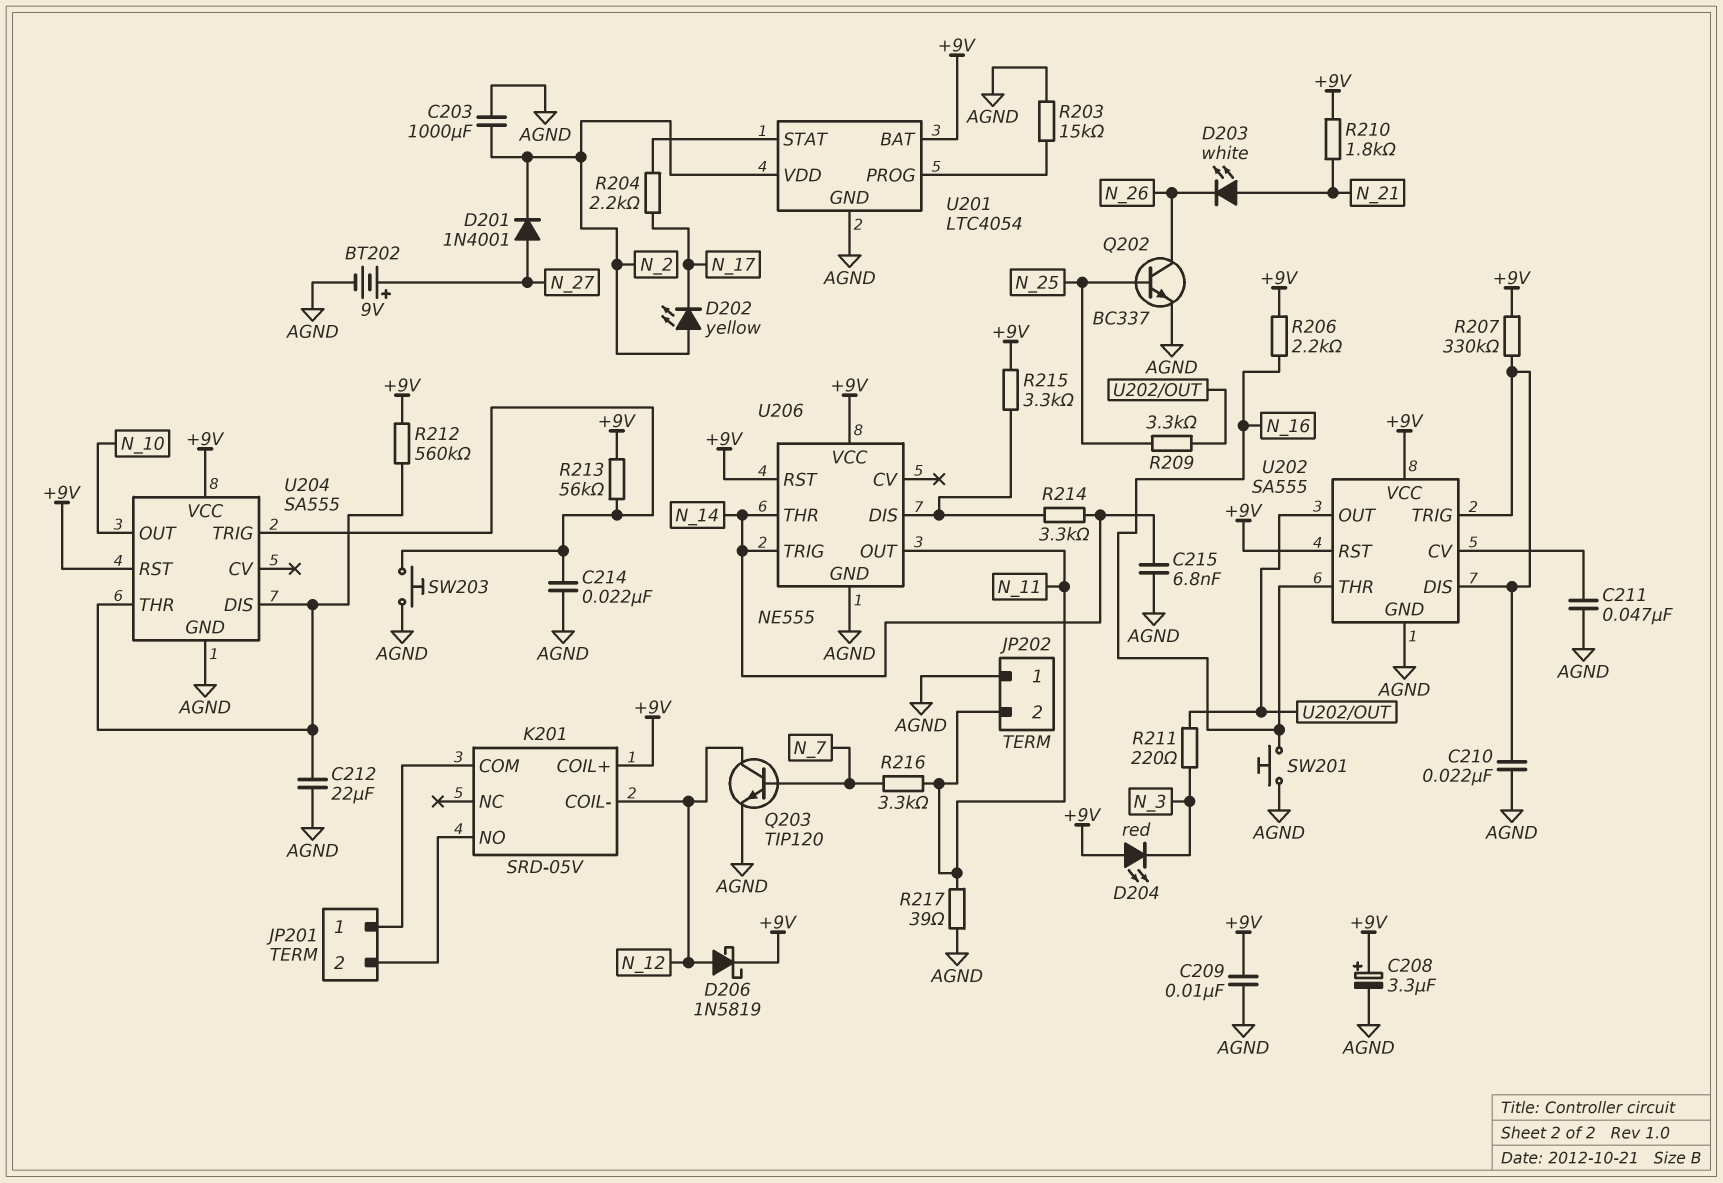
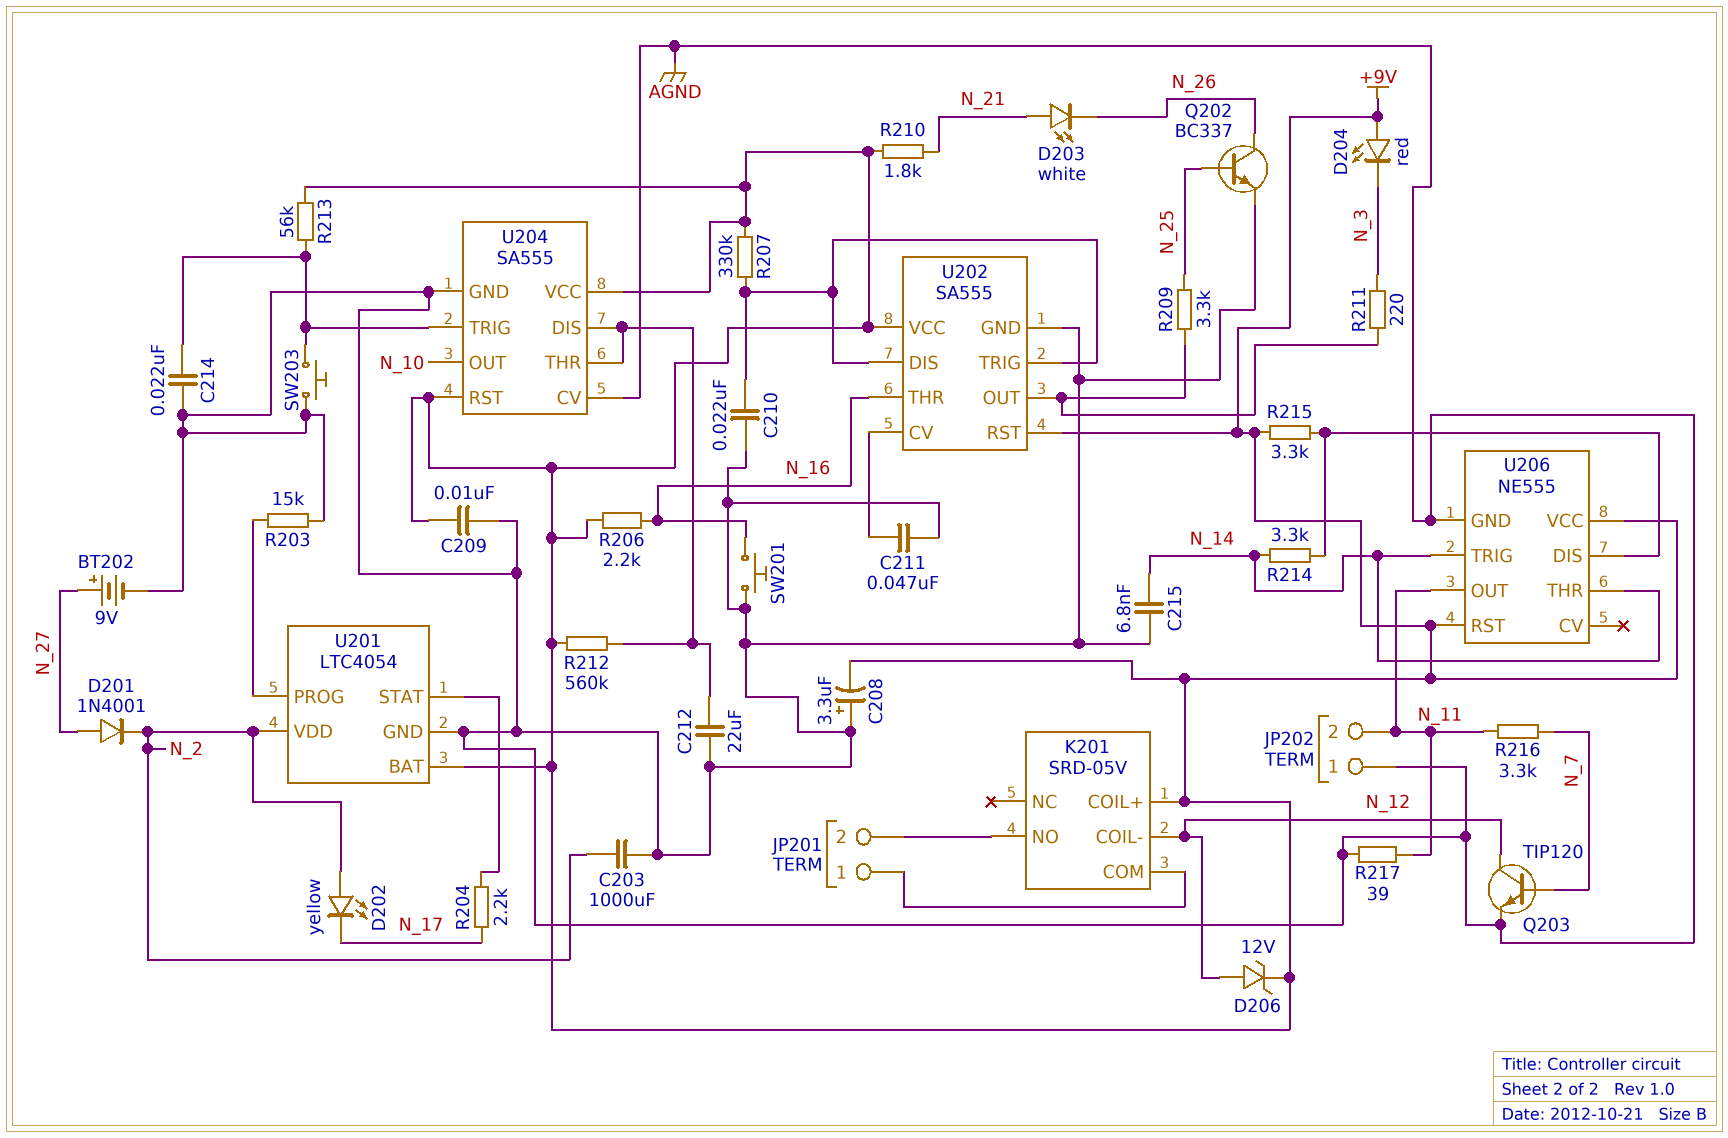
C208: 3.3uF (plus +9V, minus AGND) -> 3.3uF (plus AGND, minus +9V)
D206: schottky 1N5819 (A N_12, K +9V) -> zener 12V (A N_12, K +9V)
U204 pin CV: none -> AGND

